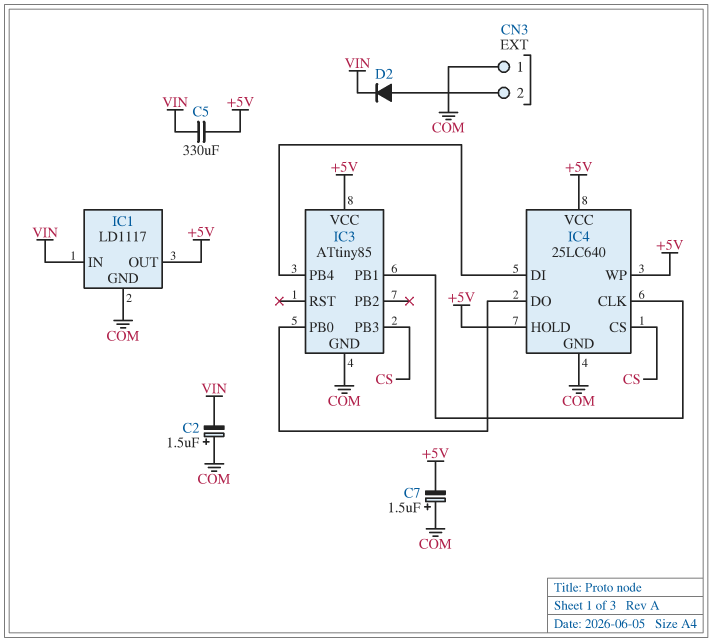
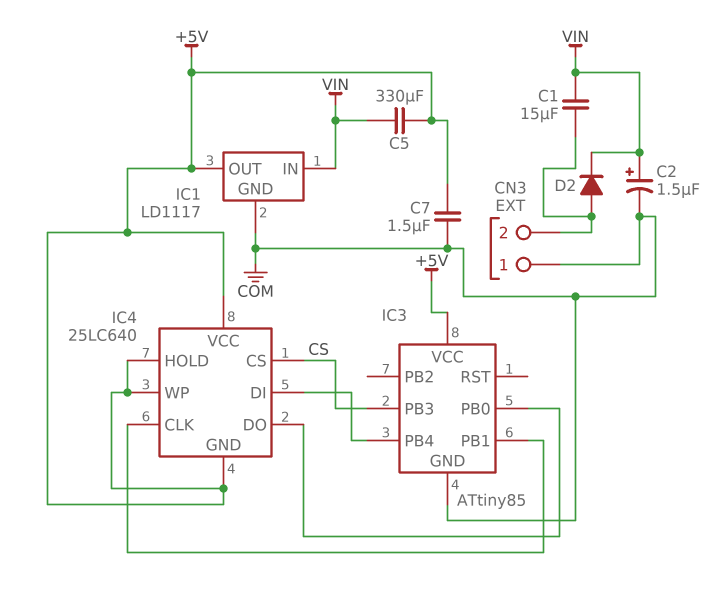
C1: none -> 15uF (CN3/2, VIN)
C2: 1.5uF (plus COM, minus VIN) -> 1.5uF (plus VIN, minus COM)
C7: 1.5uF (plus COM, minus +5V) -> 1.5uF (+5V, COM)
IC4 pin GND: COM -> +5V

